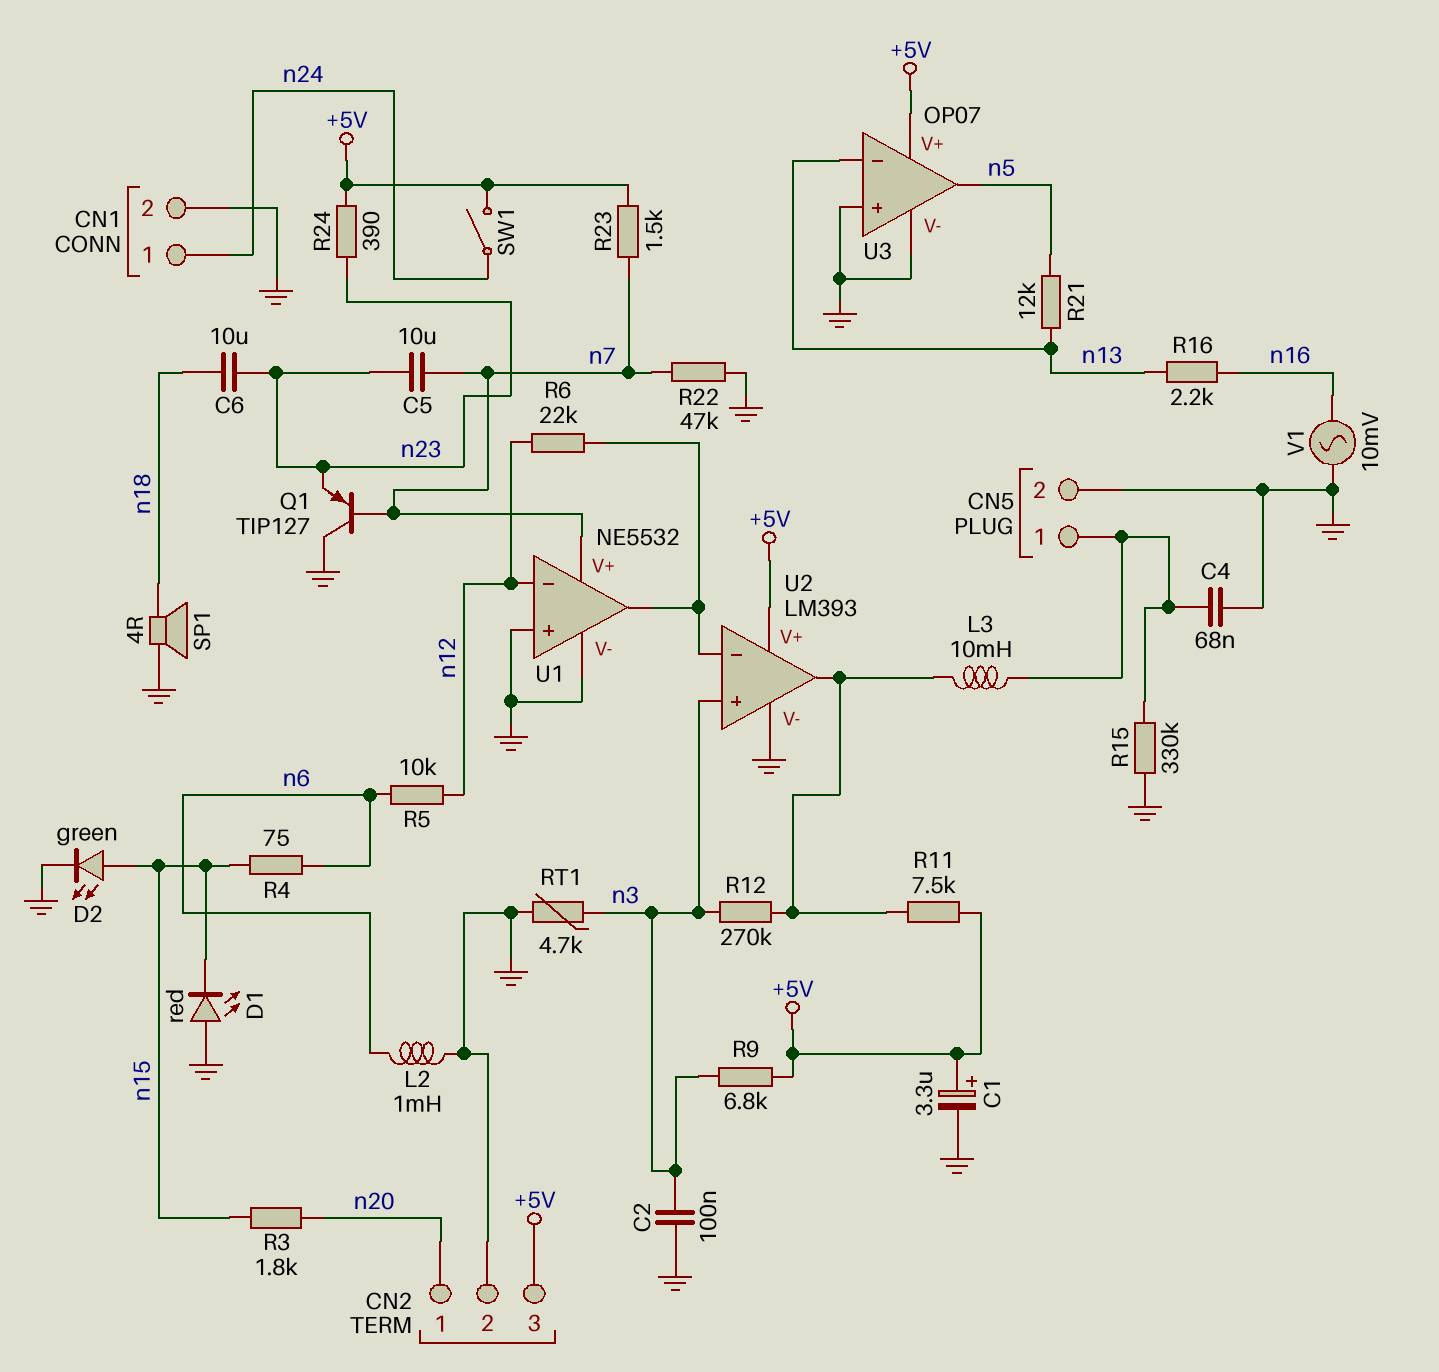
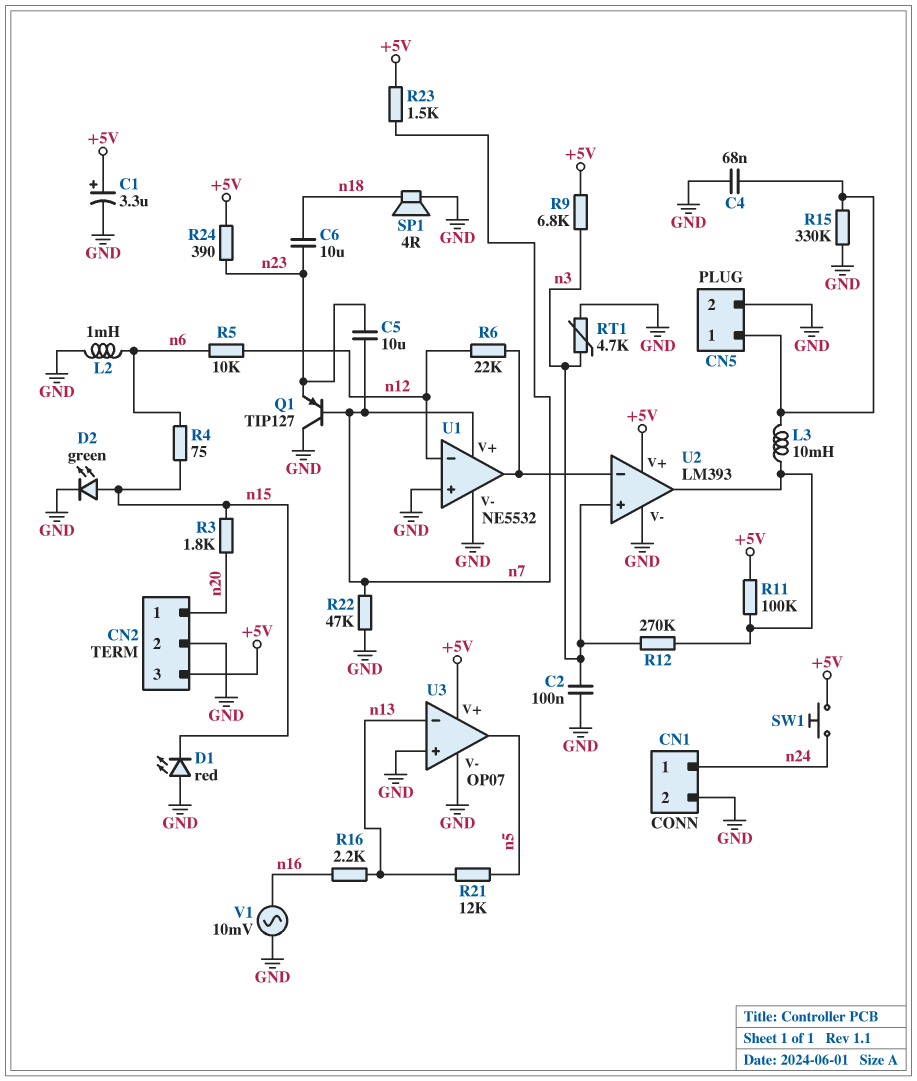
R11: 7.5k (+5V, U2/out) -> 100k (+5V, U2/out)
SW1: switch (+5V, n24) -> button (+5V, n24)

